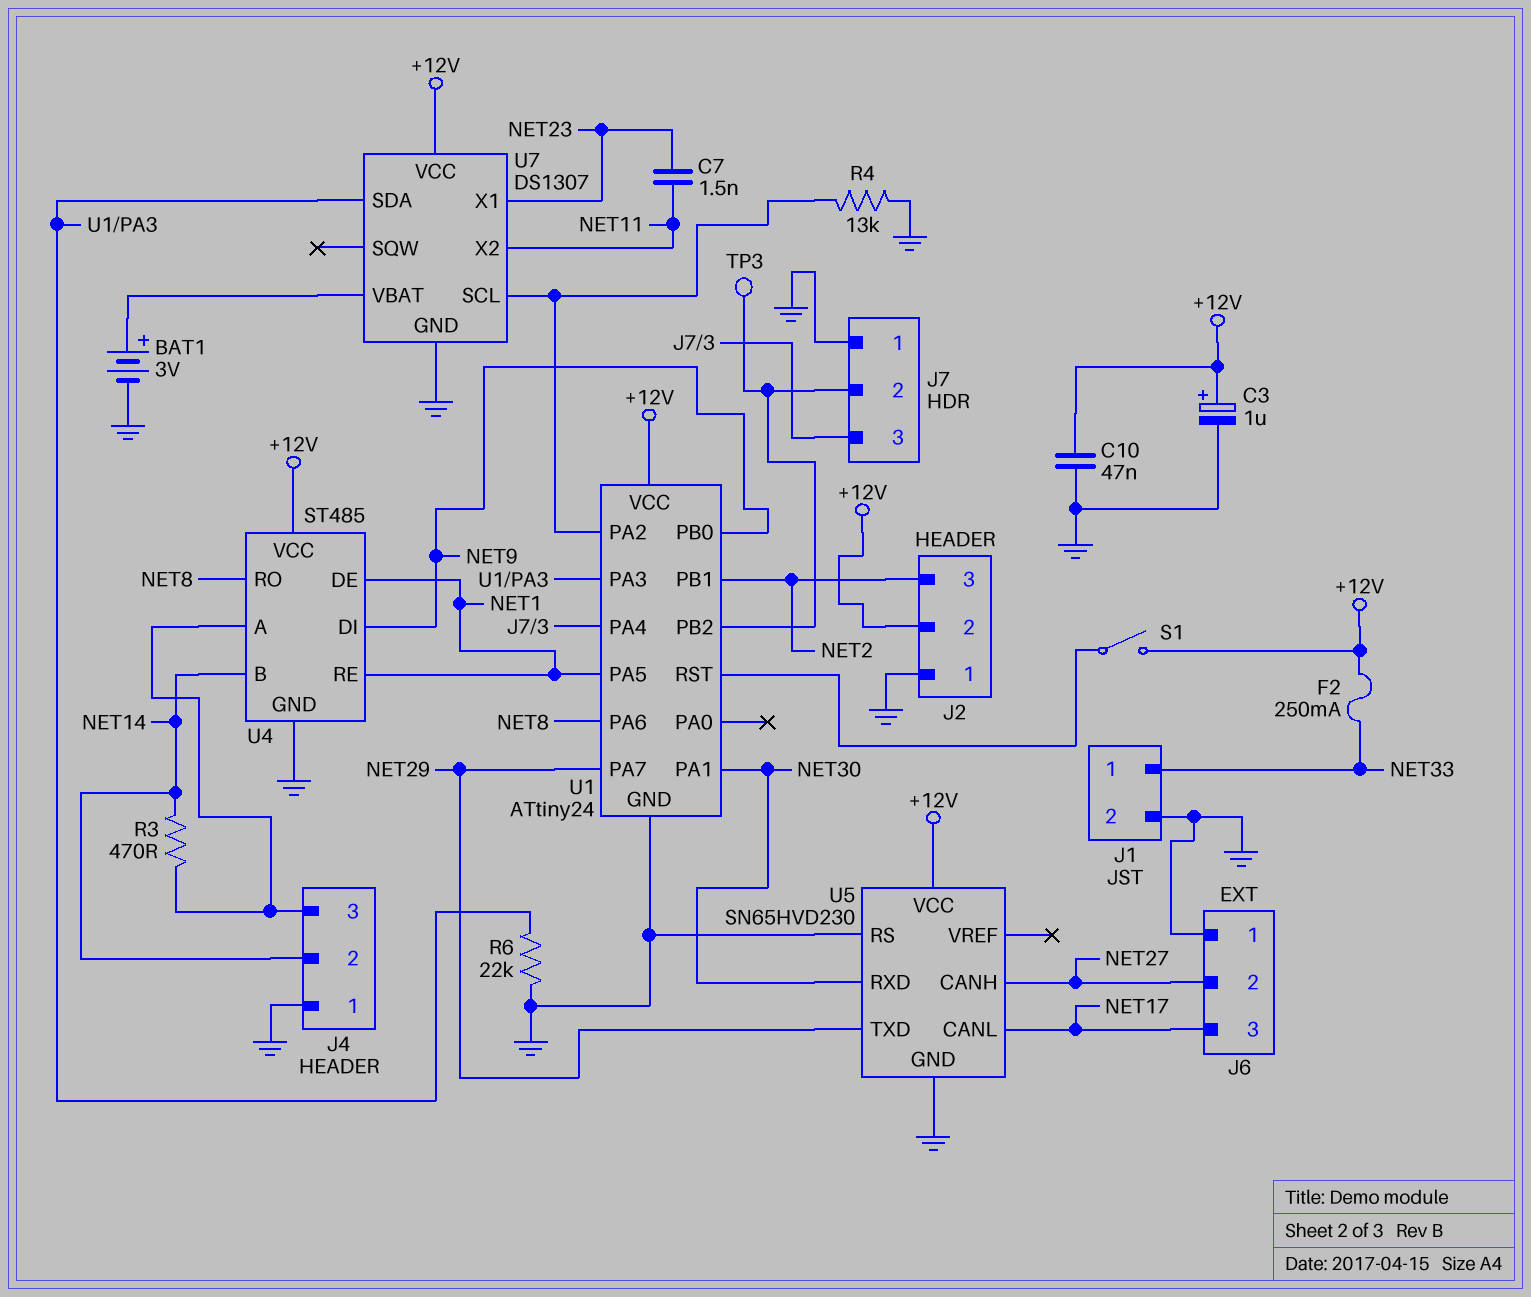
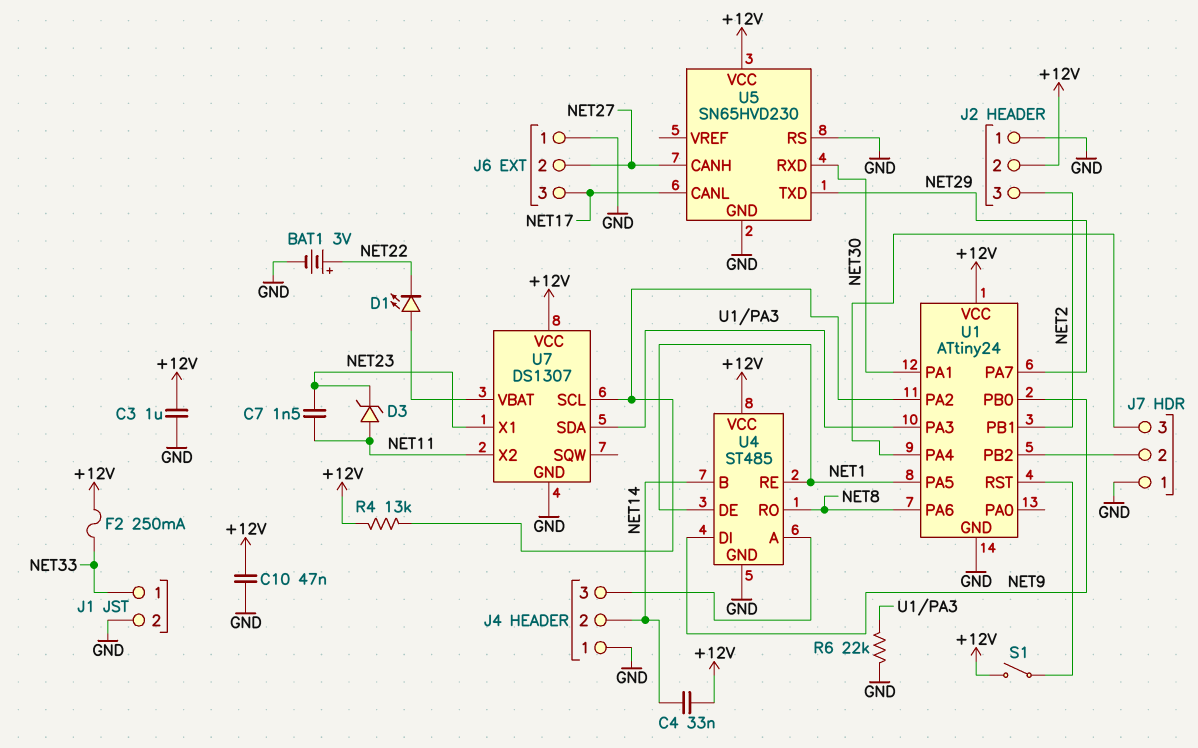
BAT1: 3V (plus U7/VBAT, minus GND) -> 3V (plus NET22, minus GND)
C3: 1uF (plus +12V, minus GND) -> 1uF (+12V, GND)
C4: none -> 33nF (+12V, NET14)
D1: none -> LED (A U7/VBAT, K NET22)
D3: none -> zener (A NET11, K NET23)
R3: 470 (J4/3, NET14) -> none
R4: 13k (GND, U1/PA2) -> 13k (+12V, U1/PA2)
TP3: test point (J7/2) -> none

